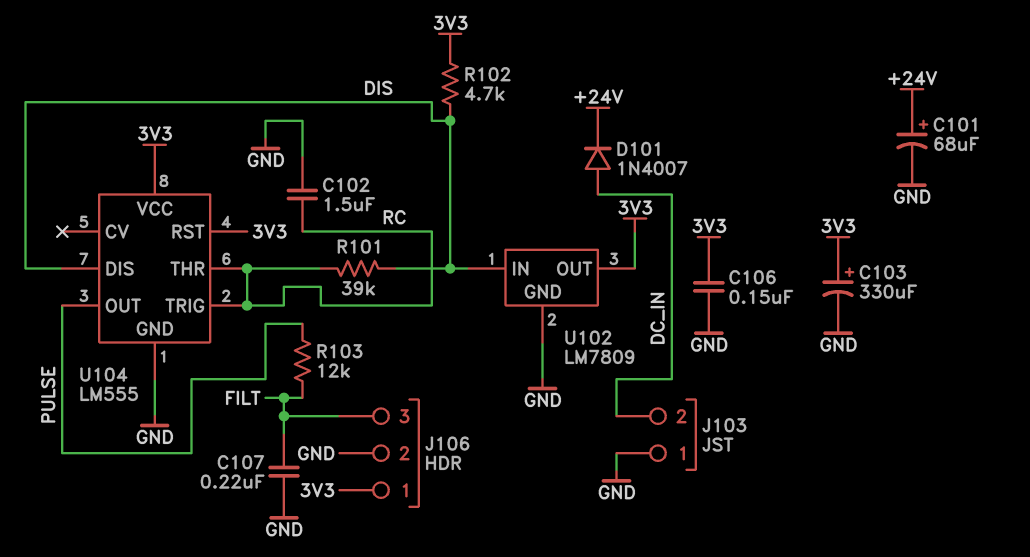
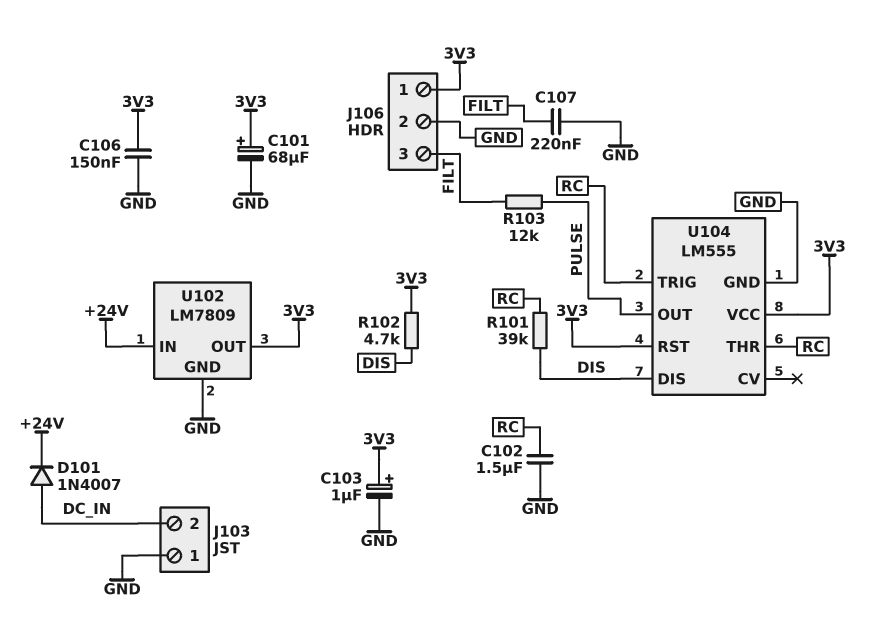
C101: 68uF (plus +24V, minus GND) -> 68uF (plus 3V3, minus GND)
C103: 330uF (plus 3V3, minus GND) -> 1uF (plus 3V3, minus GND)
U102 pin IN: DIS -> +24V

